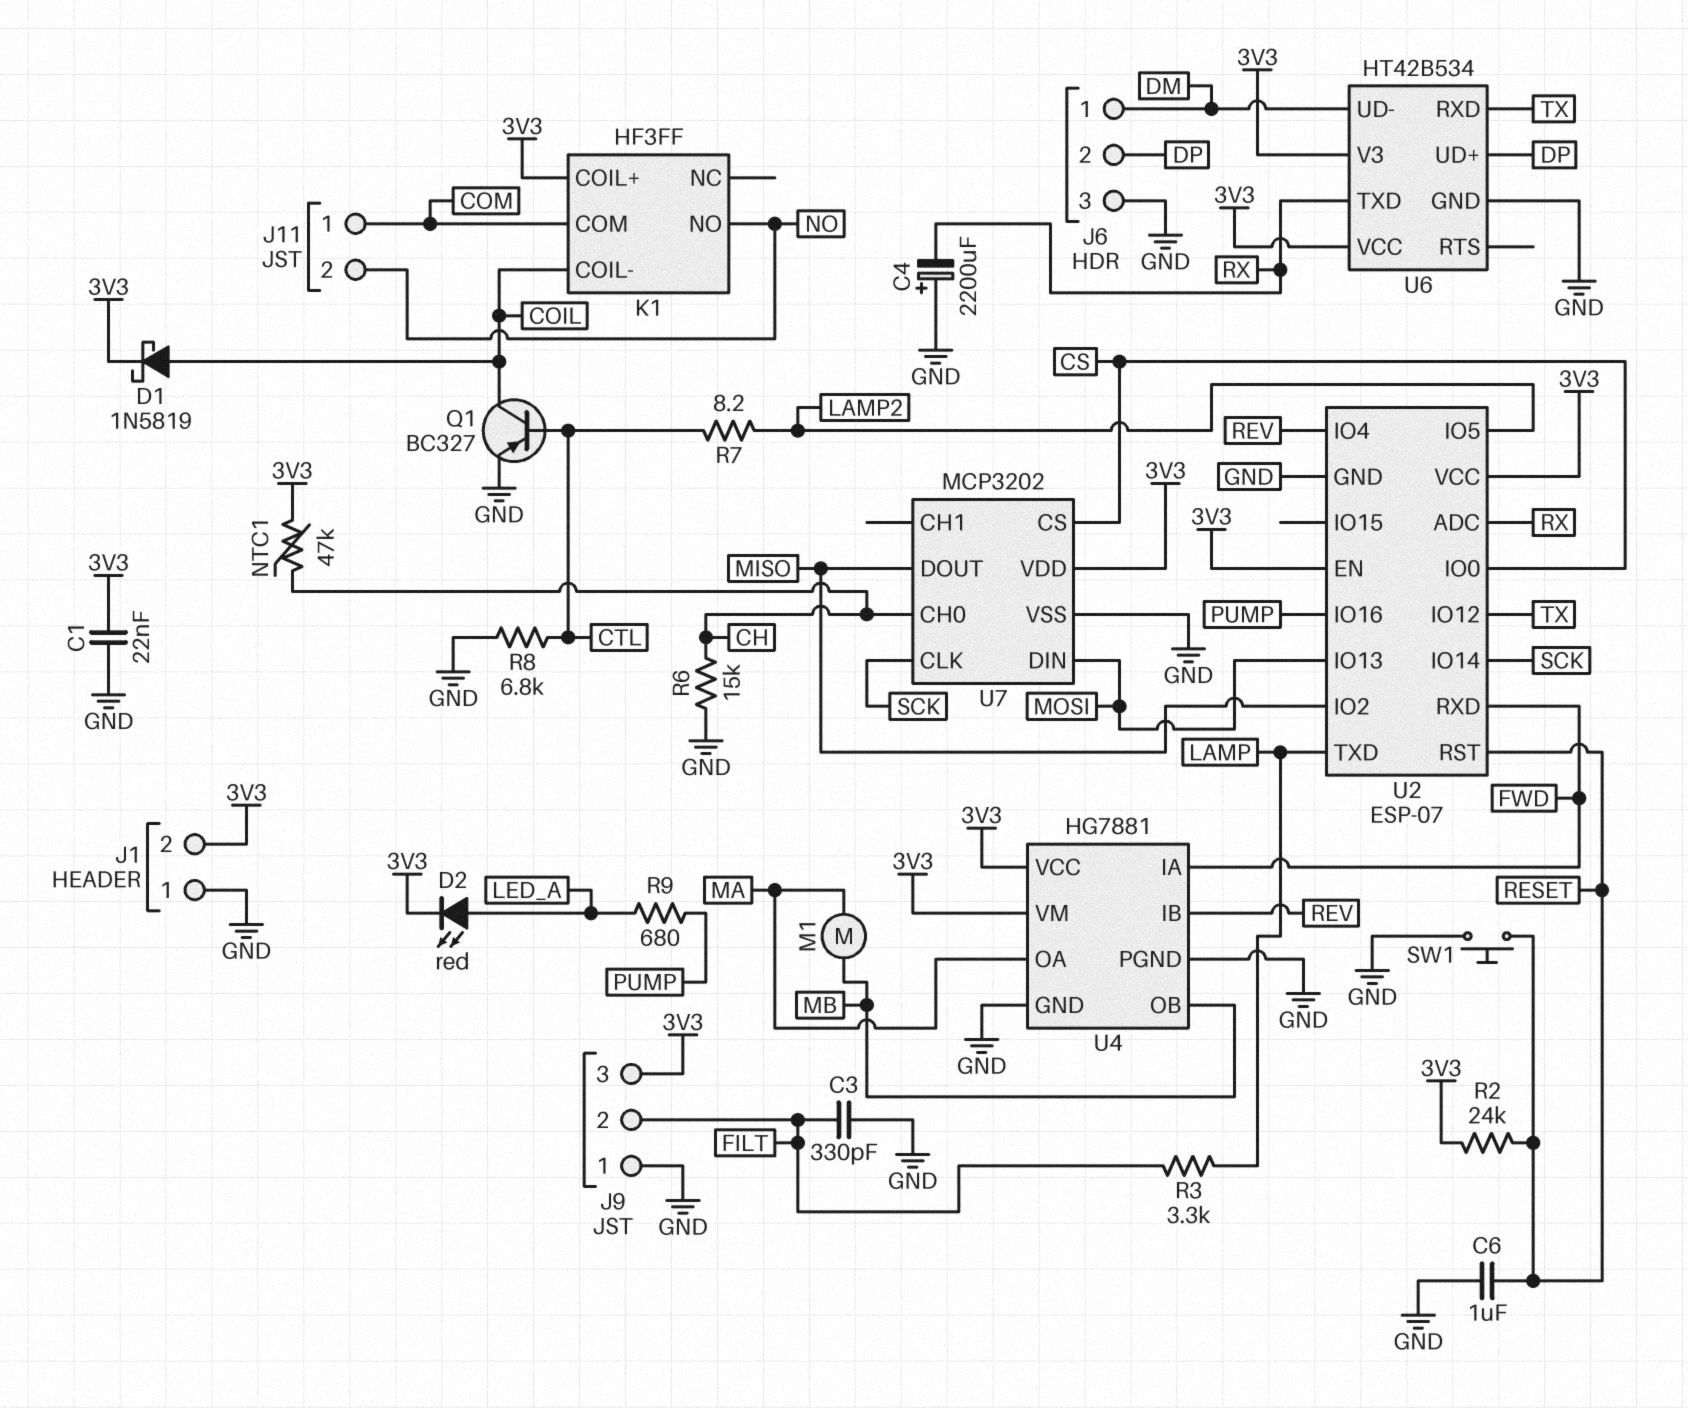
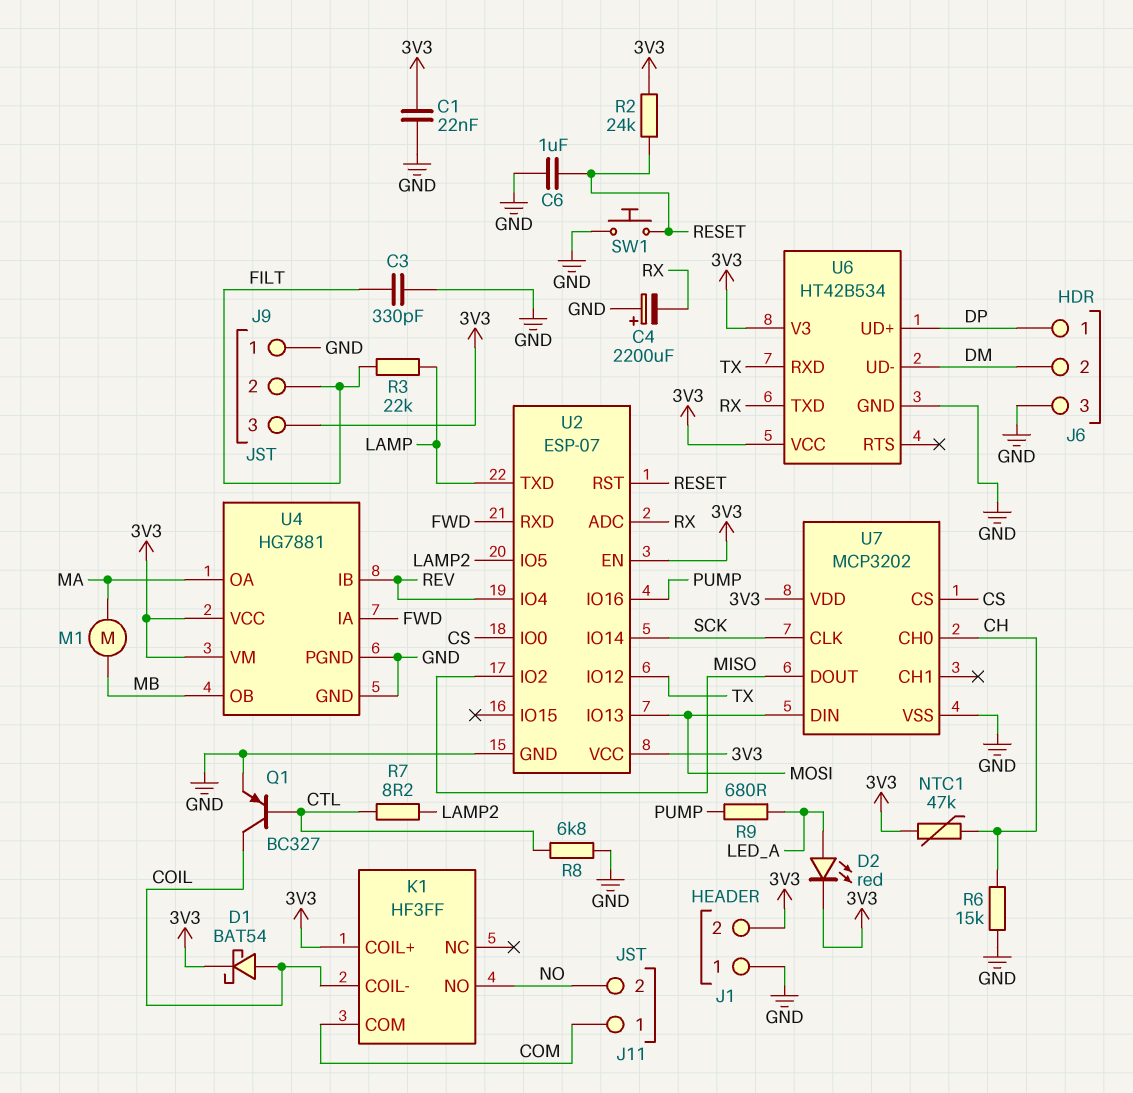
D1: schottky 1N5819 (A COIL, K 3V3) -> schottky BAT54 (A COIL, K 3V3)
J6 pin 1: DM -> DP
J6 pin 2: DP -> DM
R3: 3.3k (FILT, LAMP) -> 22k (FILT, LAMP)

